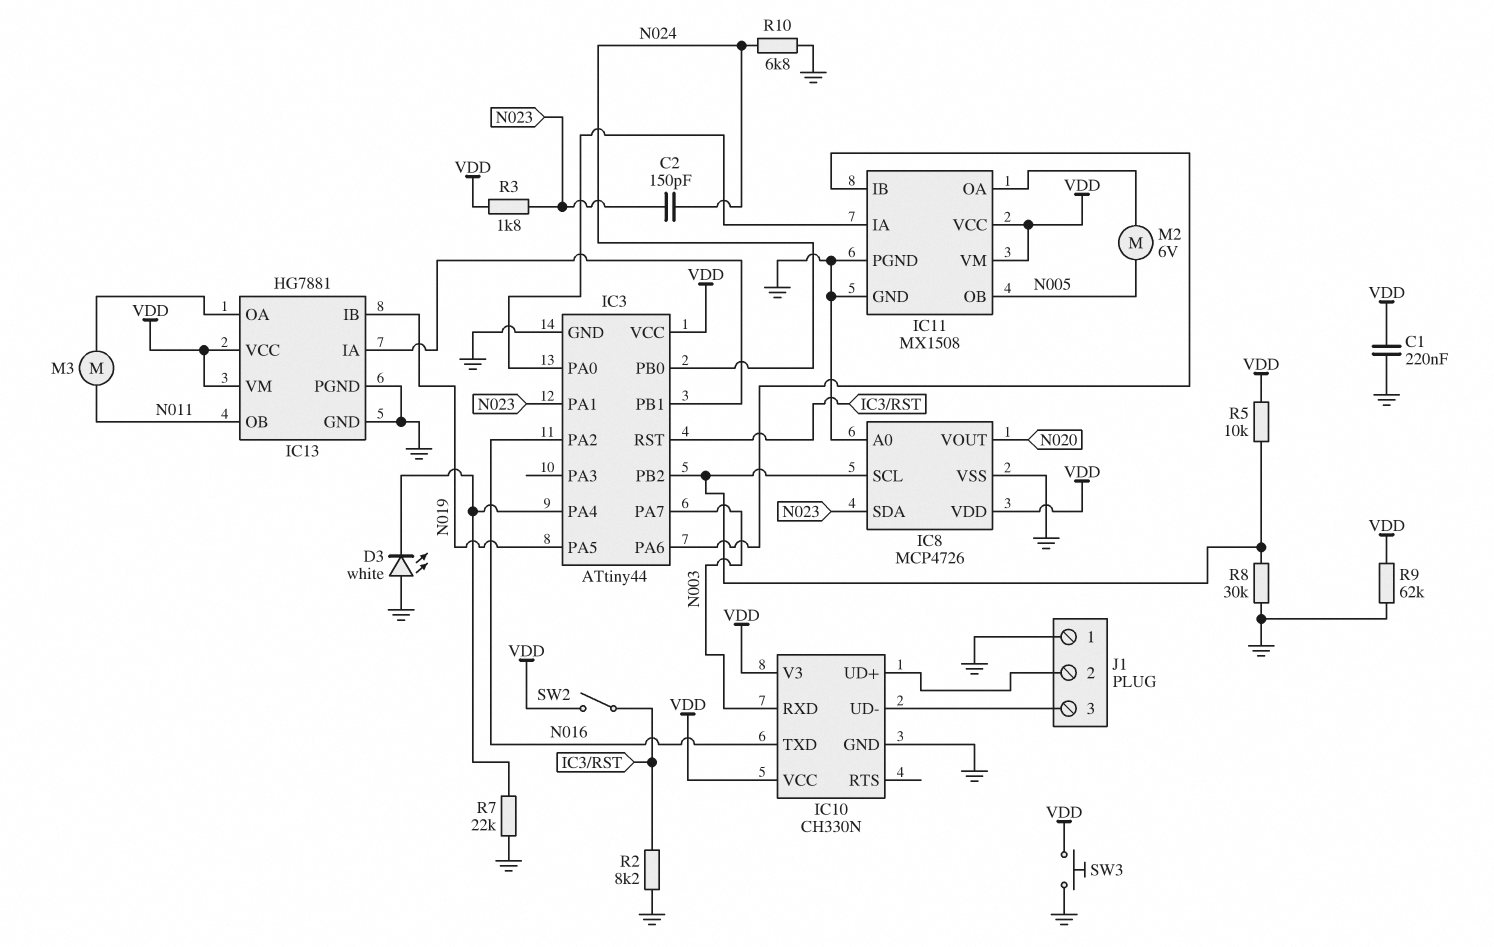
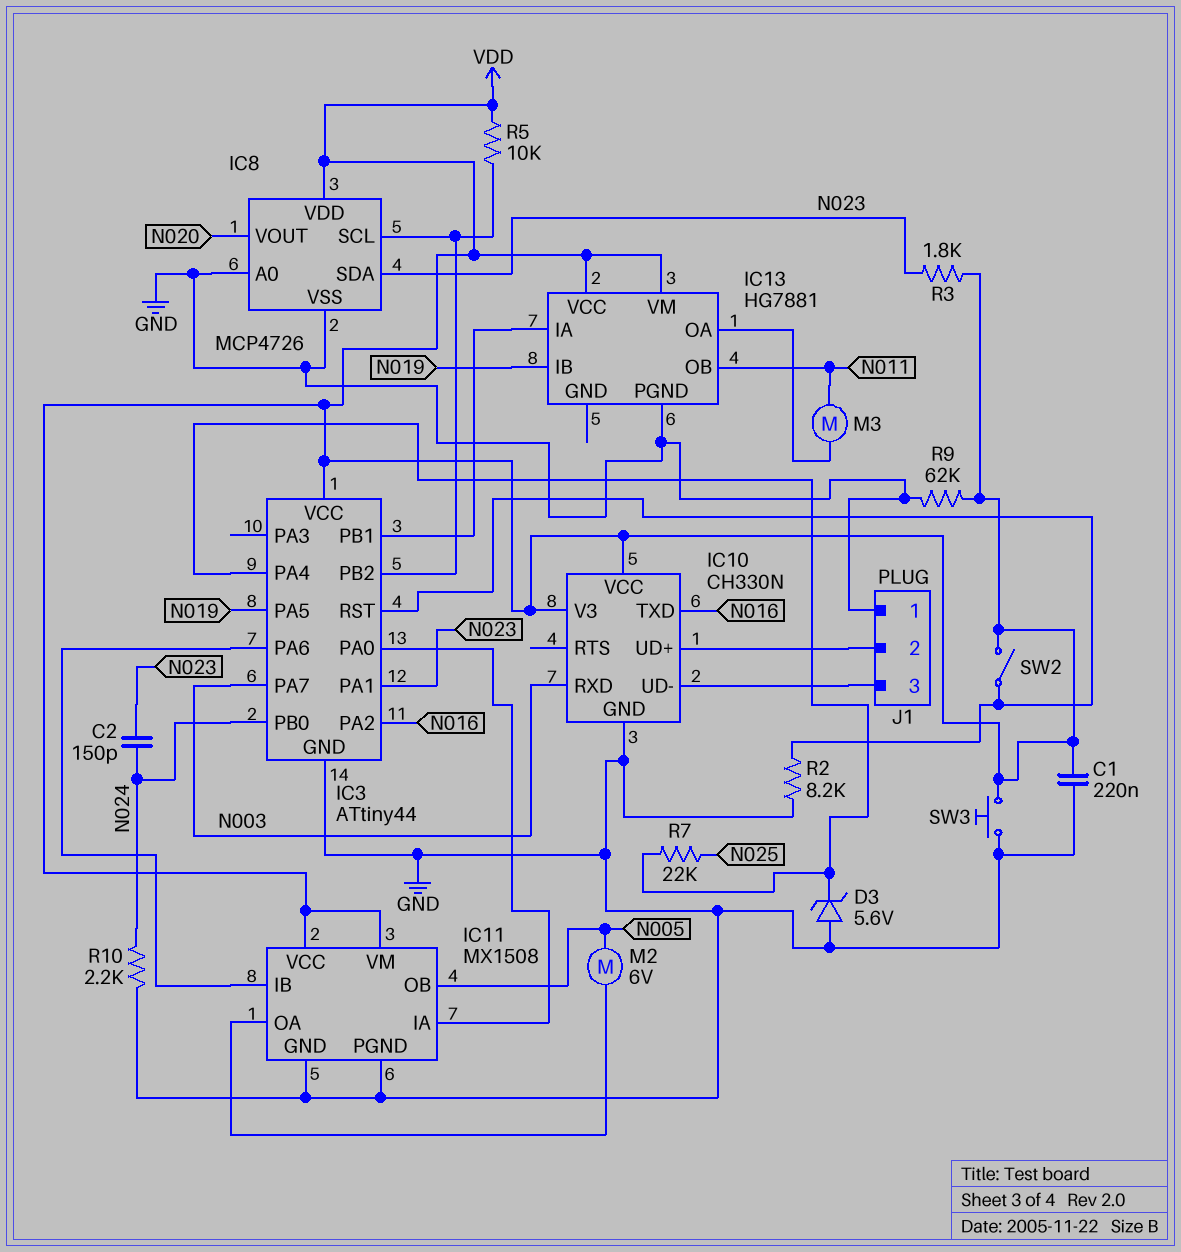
D3: LED white (A GND, K IC3/PA4) -> zener 5.6V (A GND, K IC3/PA4)
IC13 pin GND: GND -> none
R7: 22k (GND, IC3/PA4) -> 22k (IC3/PA4, N025)
R8: 30k (GND, IC3/PB2) -> none
R10: 6.8k (GND, N024) -> 2.2k (GND, N024)

